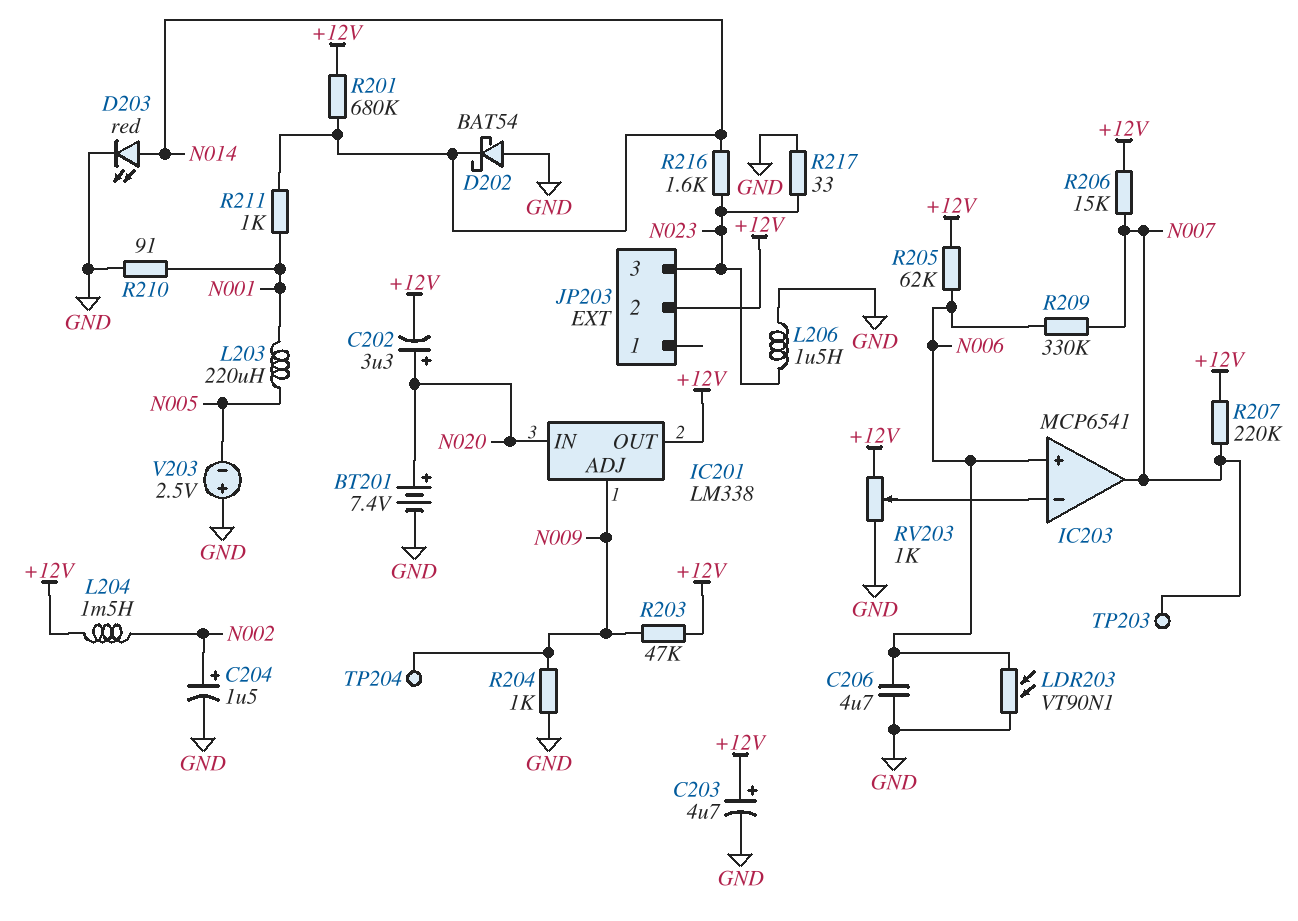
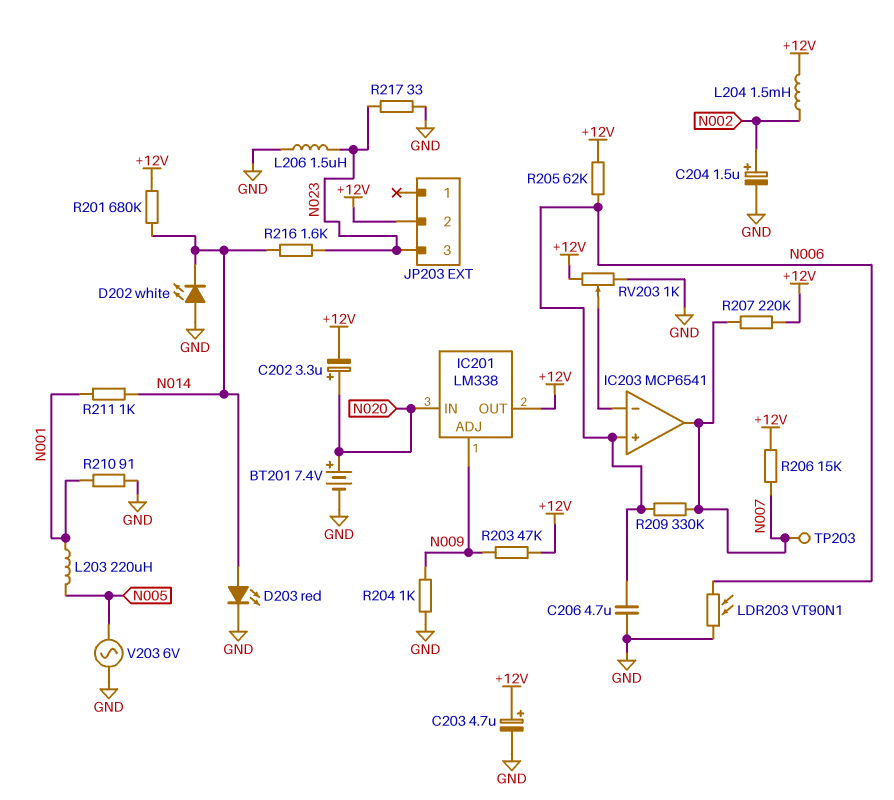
D202: schottky BAT54 (A GND, K N014) -> LED white (A GND, K N014)
TP204: test point (N009) -> none
V203: 2.5V (plus GND, minus N005) -> AC 6V (GND, N005)

